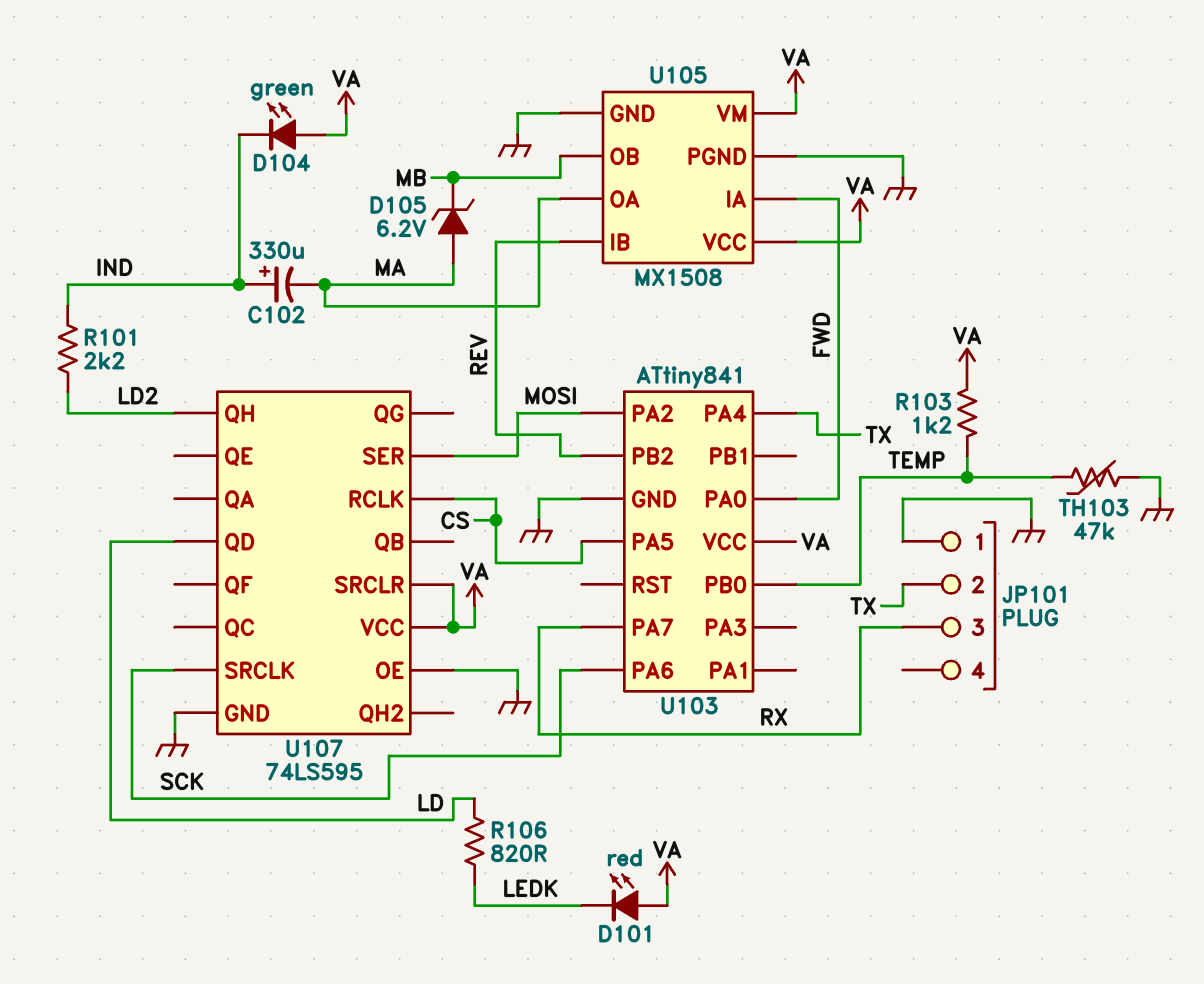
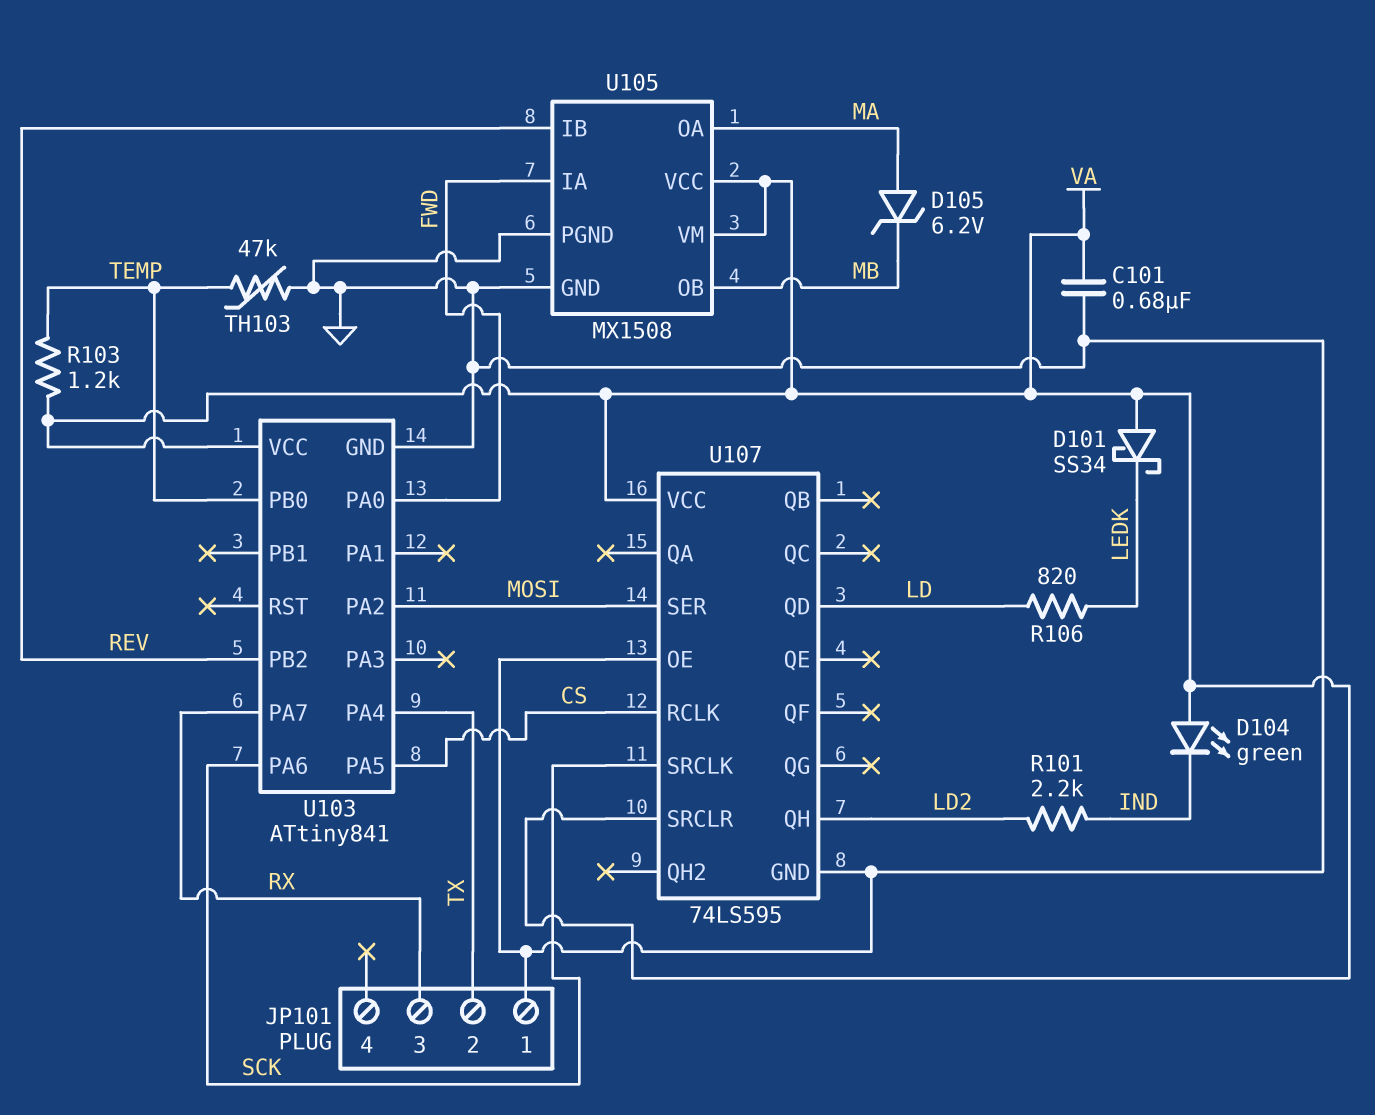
C101: none -> 680nF (GND, VA)
C102: 330uF (plus IND, minus MA) -> none
D101: LED red (A VA, K LEDK) -> schottky SS34 (A VA, K LEDK)

